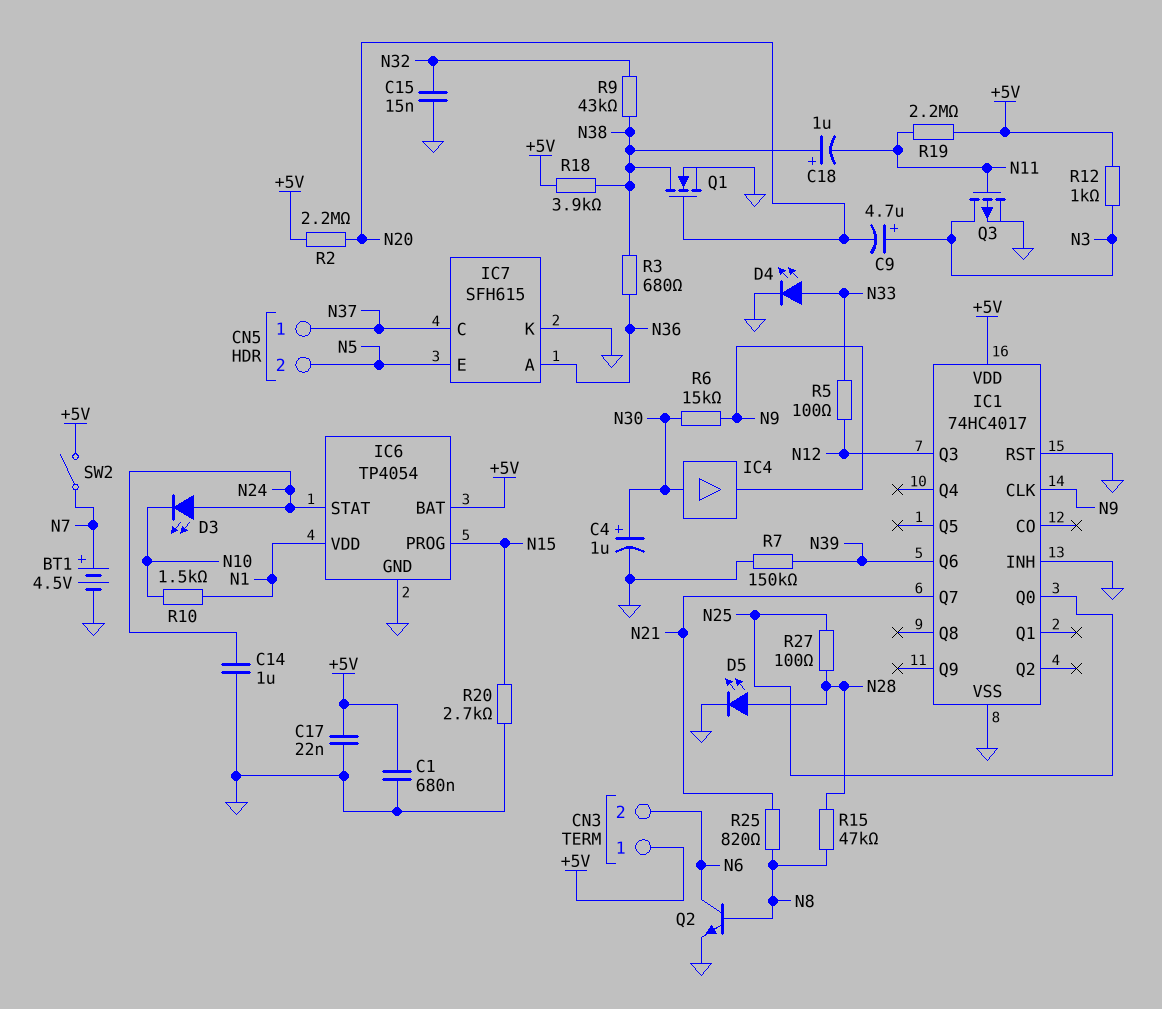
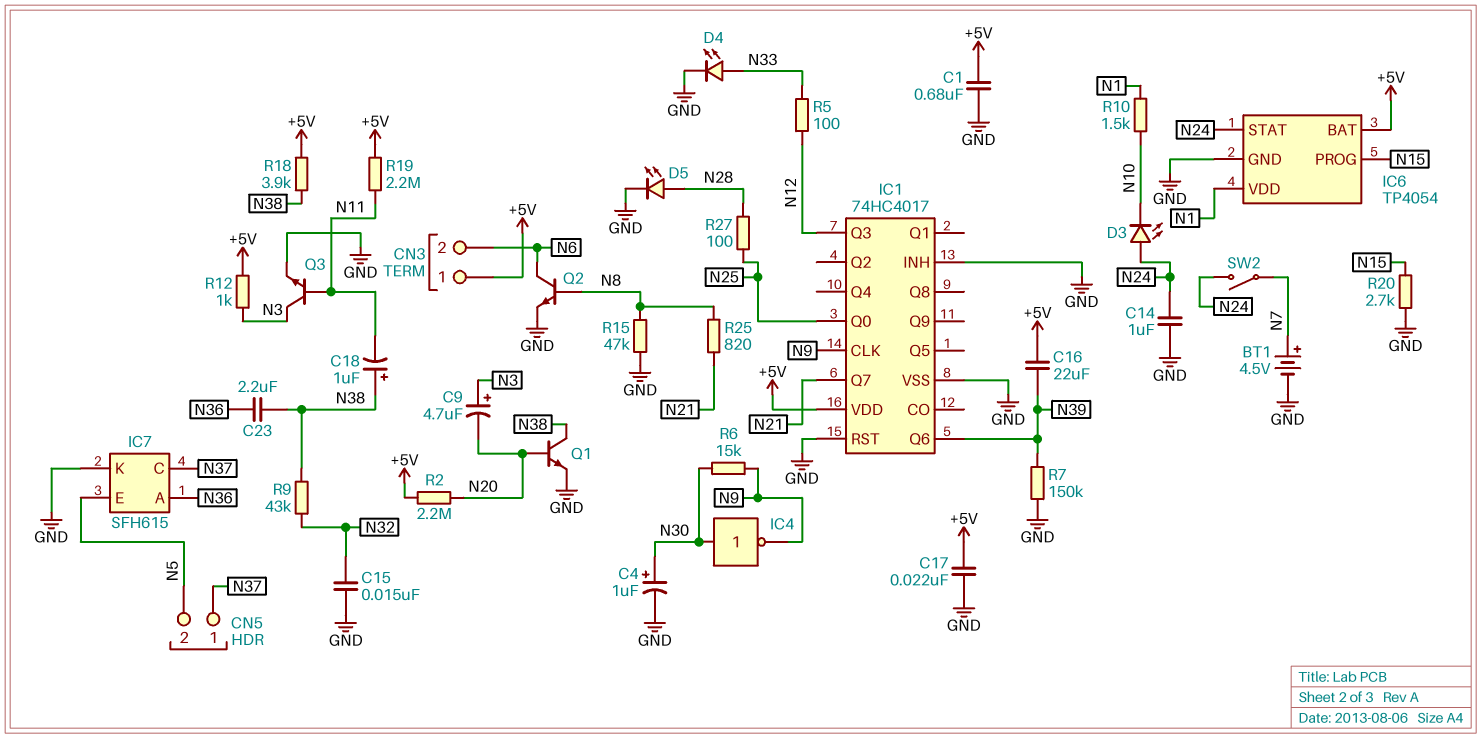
C16: none -> 22uF (+5V, N39)
C23: none -> 2.2uF (N36, N38)
IC4: buffer (in N30, out N9) -> NOT (in N30, out N9)
Q1: NMOS (G N20, D N38, S GND) -> NPN (B N20, C N38, E GND)
Q3: PMOS (G N11, D N3, S GND) -> NPN (B N11, C N3, E GND)
R3: 680 (N36, N38) -> none
R15: 47k (N8, N28) -> 47k (GND, N8)
SW2: switch (+5V, N7) -> switch (N7, N24)

